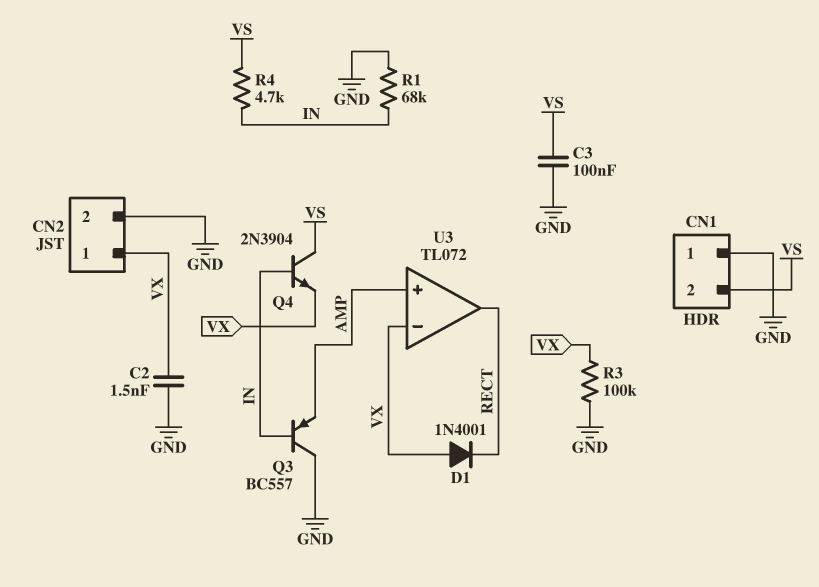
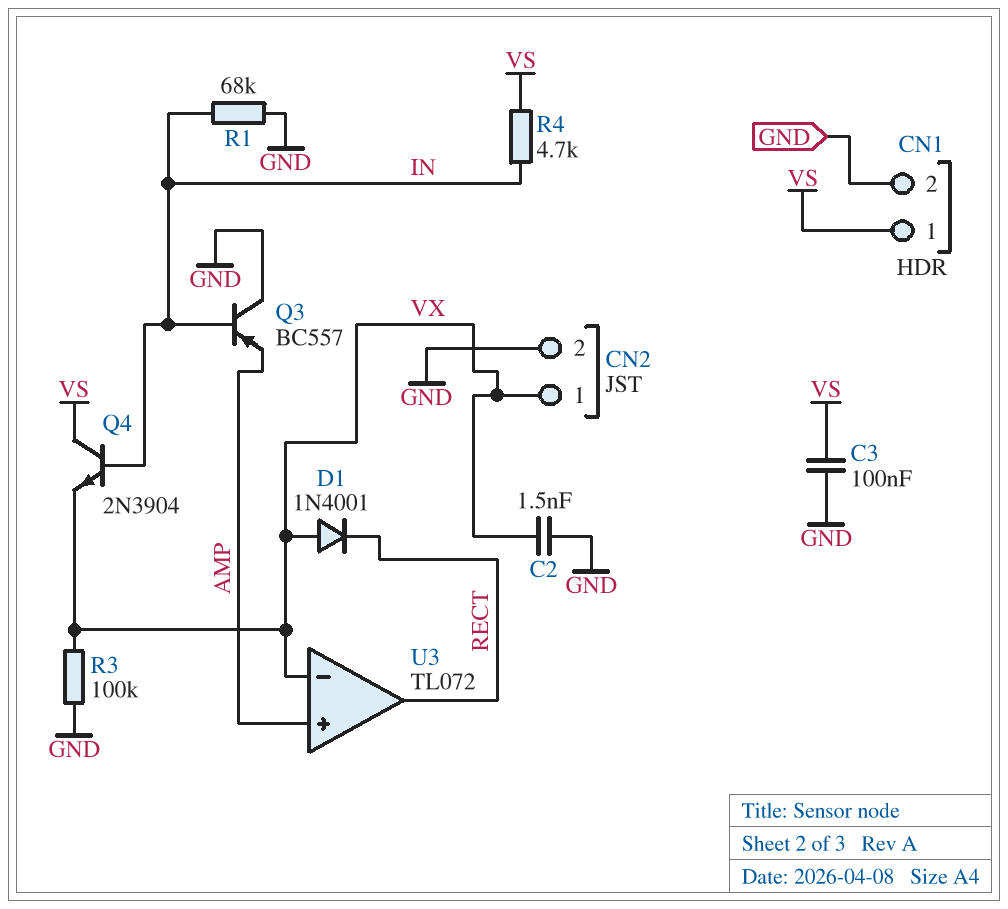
CN1 pin 1: GND -> VS
CN1 pin 2: VS -> GND

